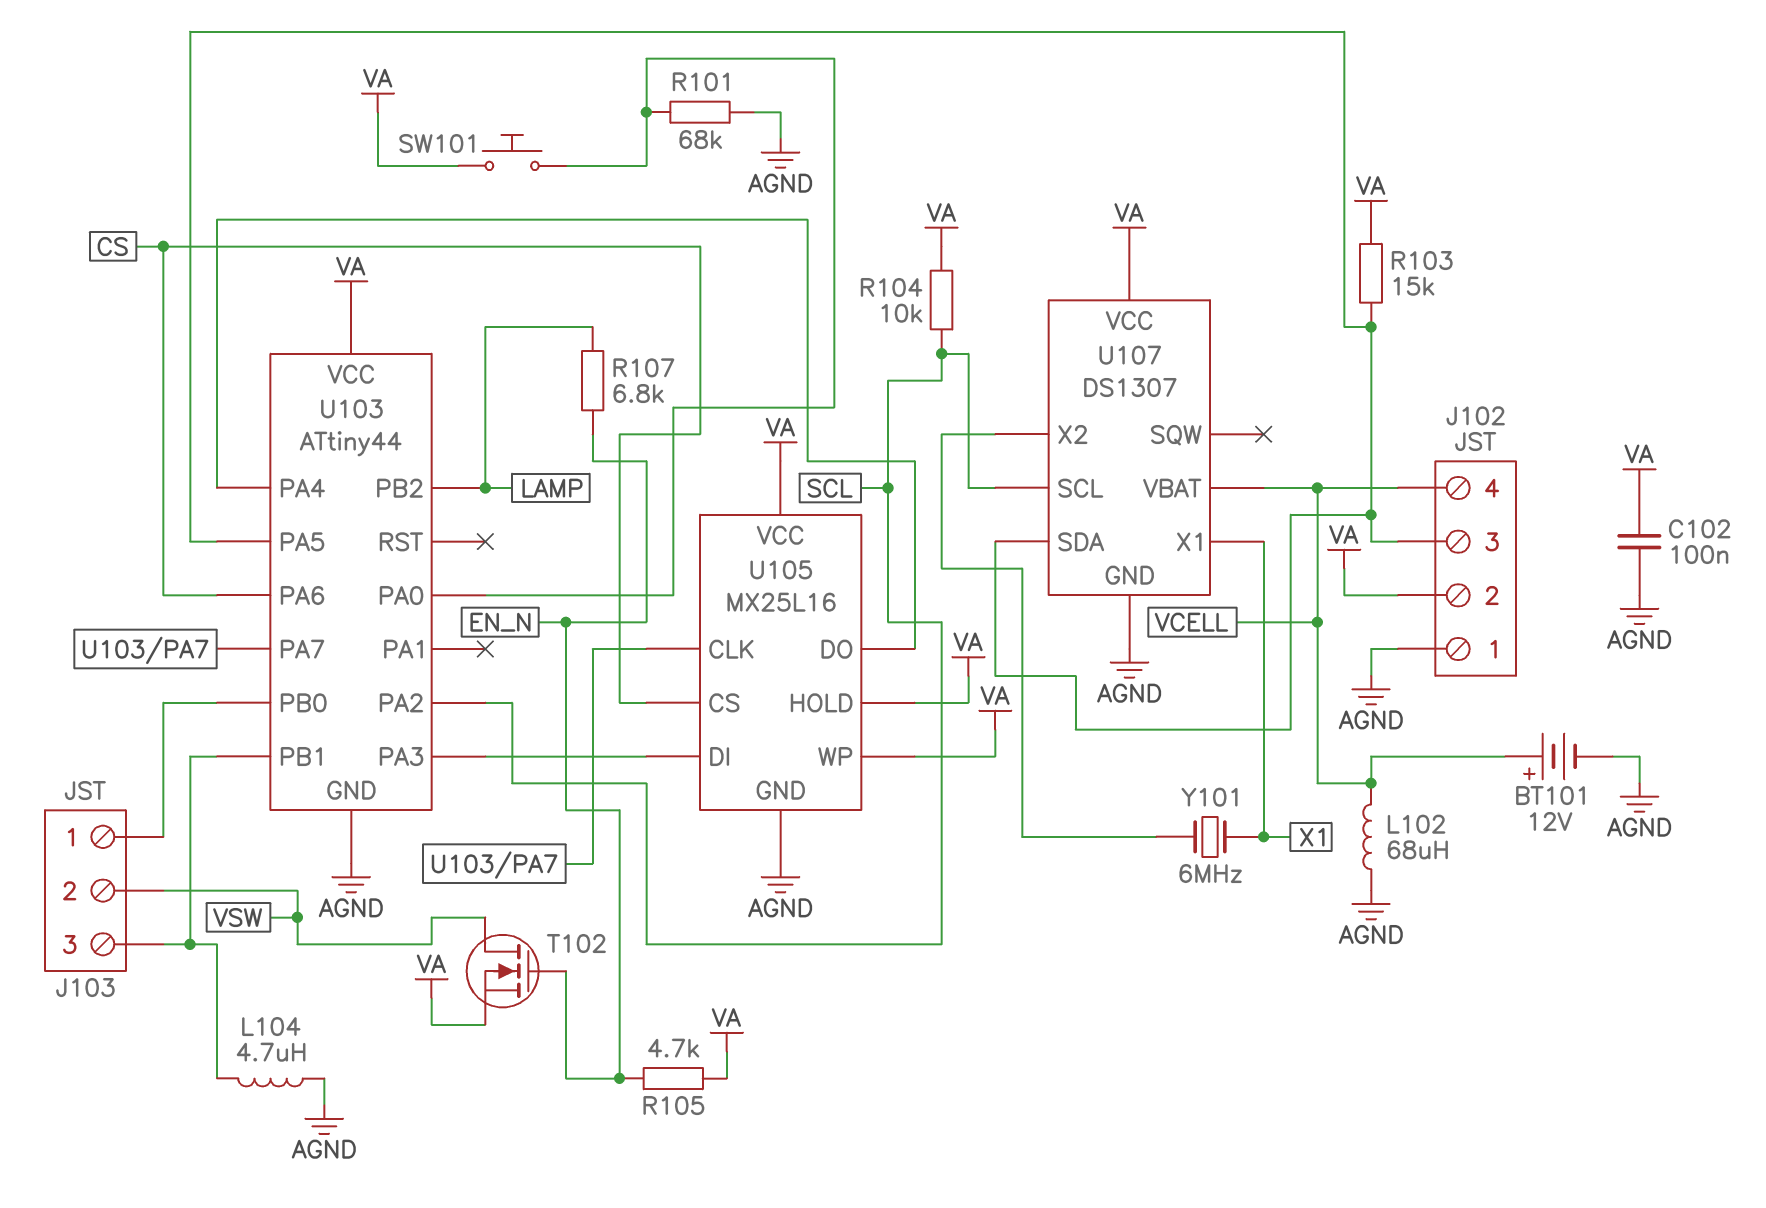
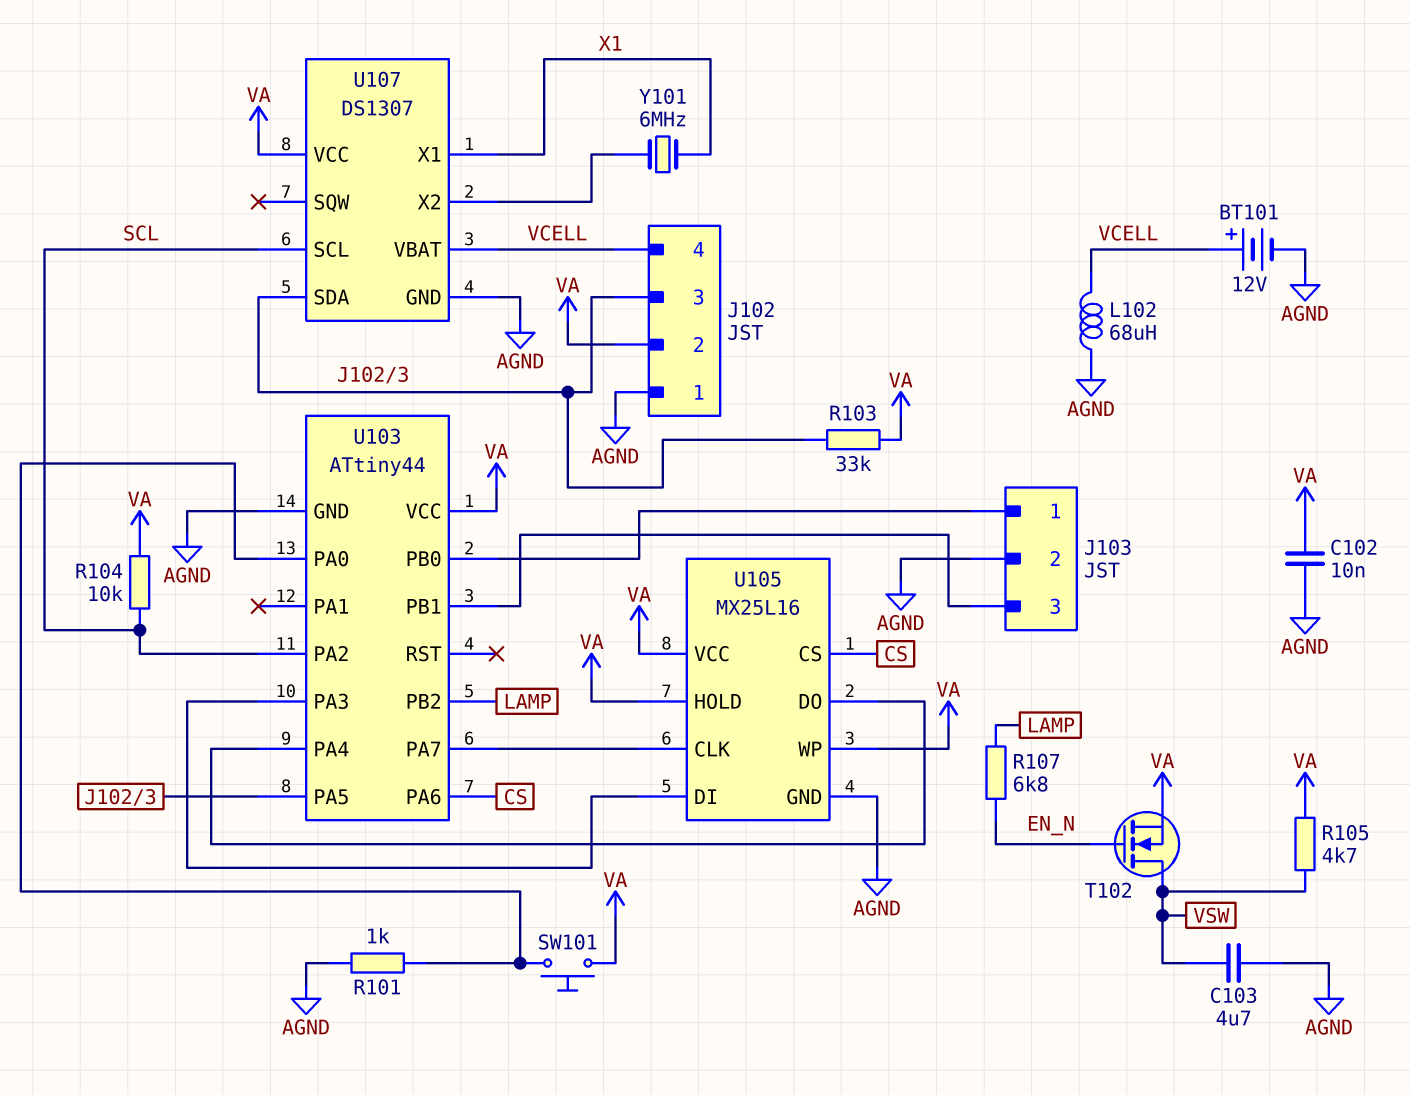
C102: 100nF (AGND, VA) -> 10nF (AGND, VA)
C103: none -> 4.7uF (AGND, VSW)
J103 pin 2: VSW -> AGND
L104: 4.7uH (AGND, J103/3) -> none
R101: 68k (AGND, U103/PA0) -> 1k (AGND, U103/PA0)
R103: 15k (J102/3, VA) -> 33k (J102/3, VA)
R105: 4.7k (EN_N, VA) -> 4.7k (VA, VSW)

